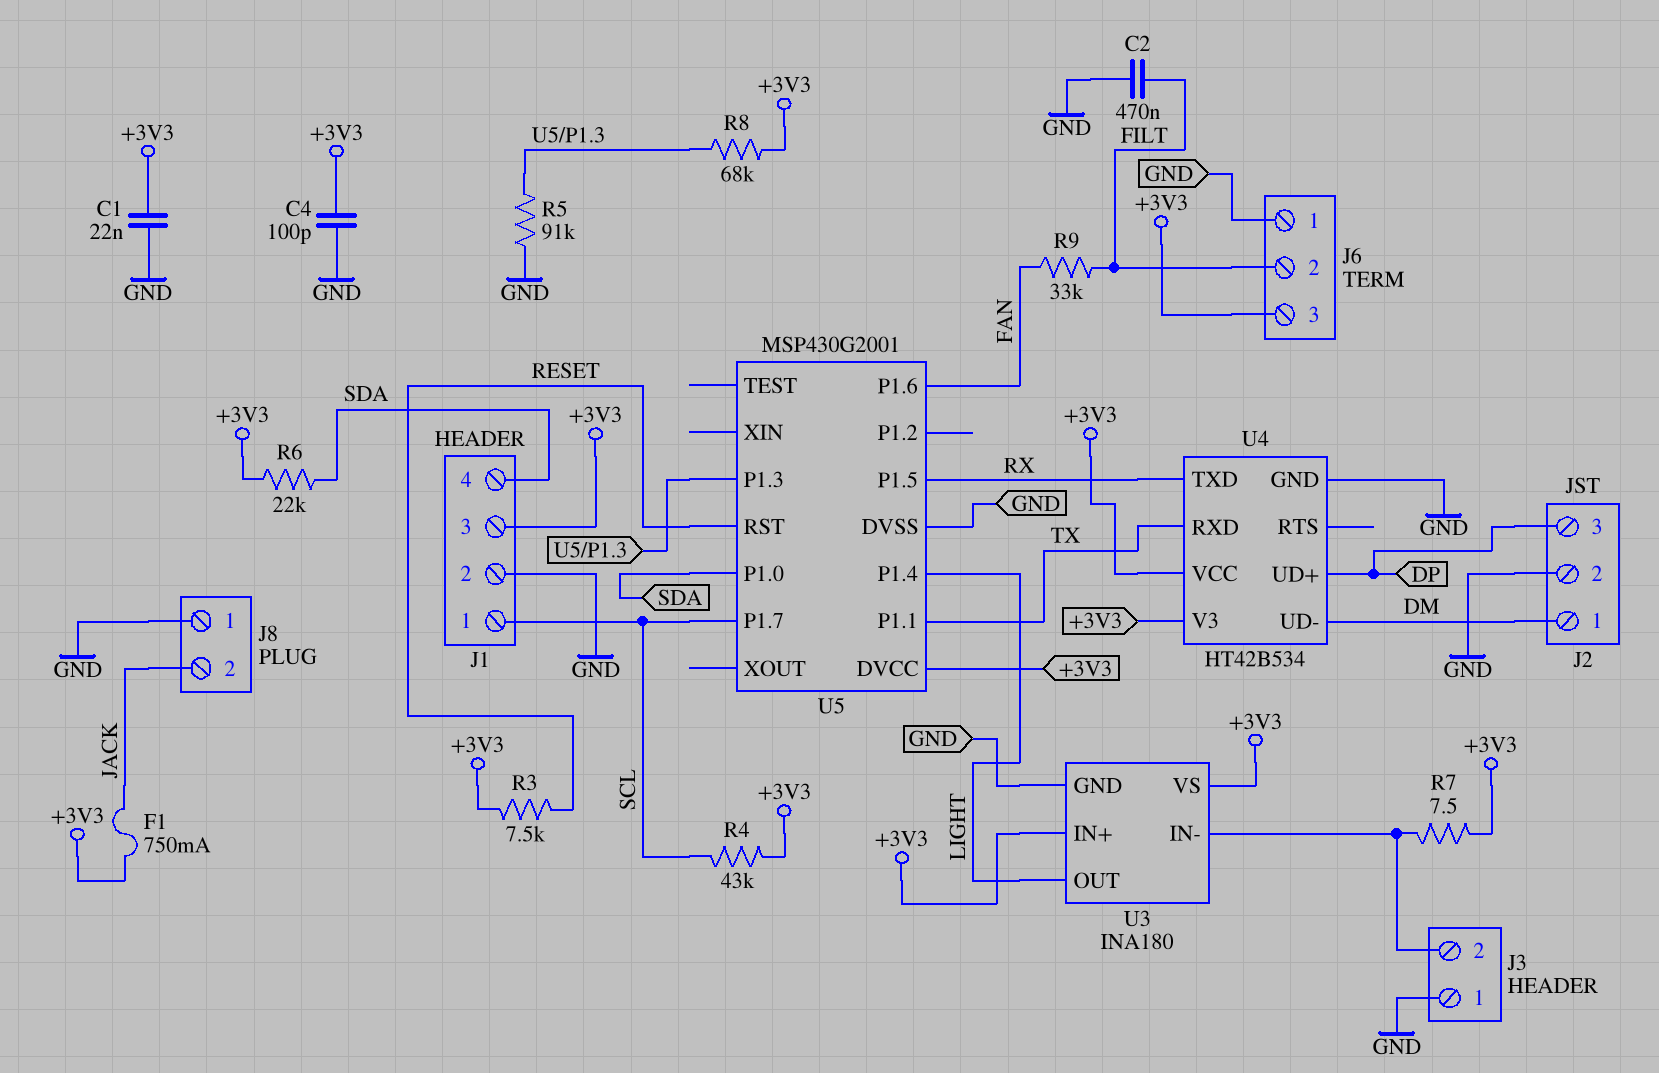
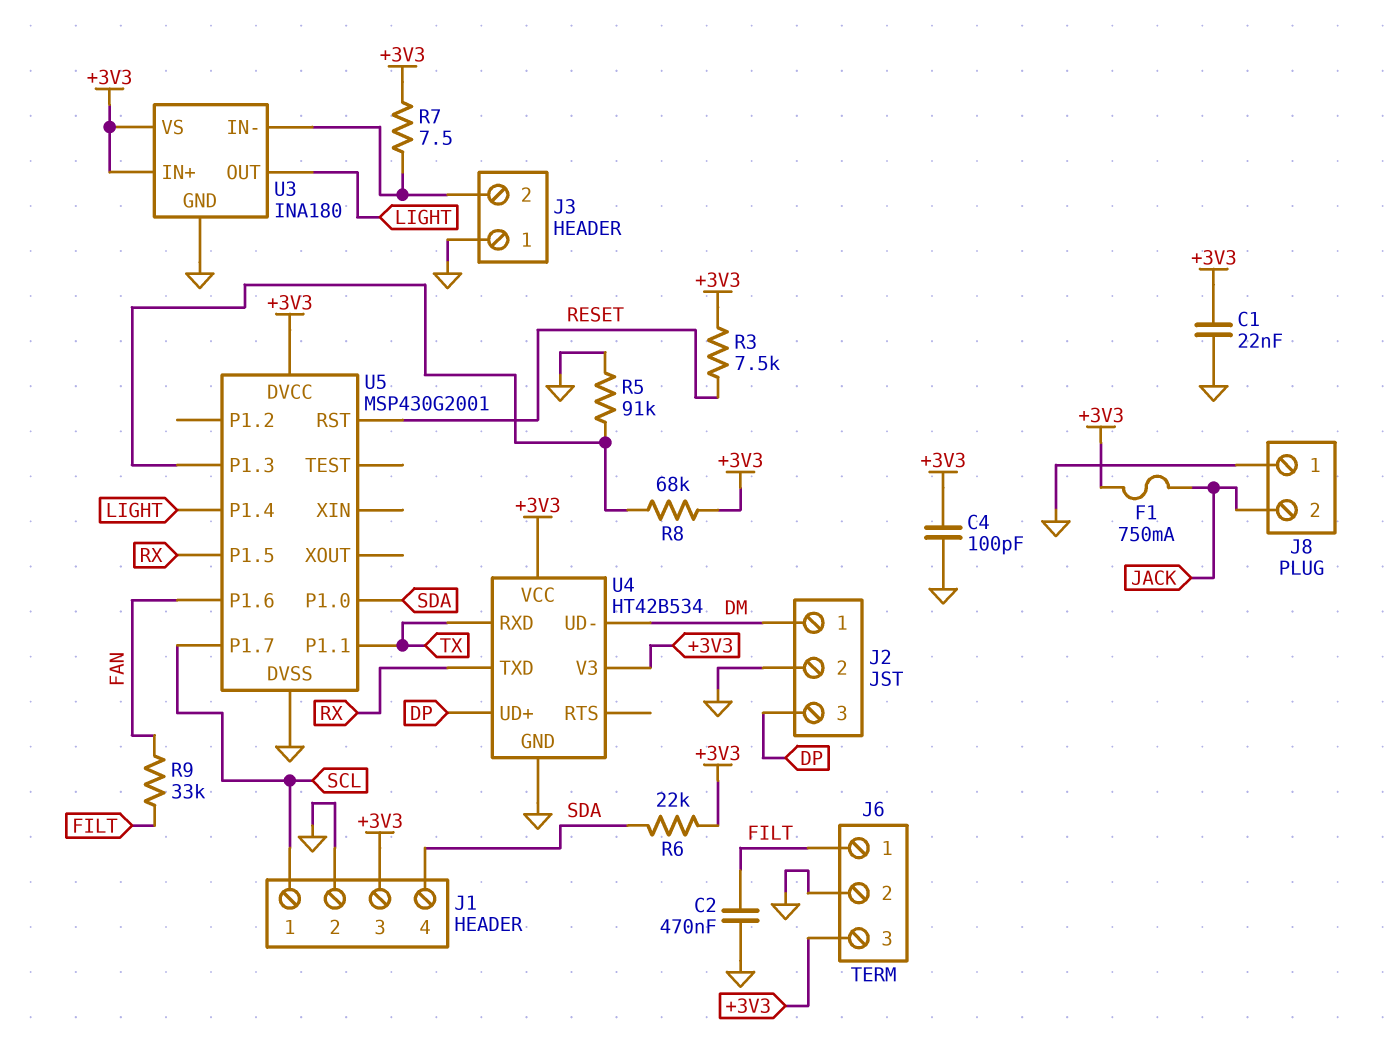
J6 pin 1: GND -> FILT
J6 pin 2: FILT -> GND
R4: 43k (+3V3, SCL) -> none

